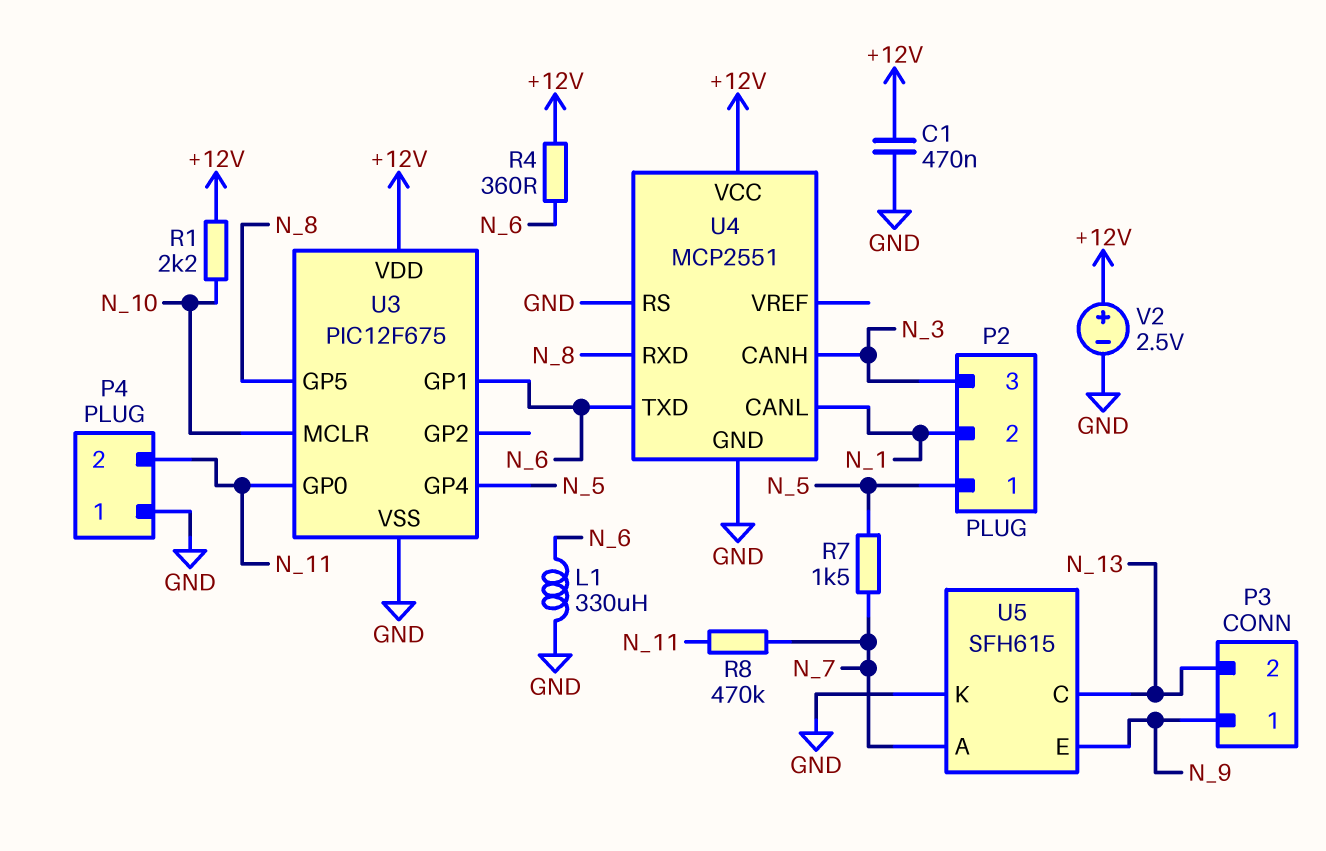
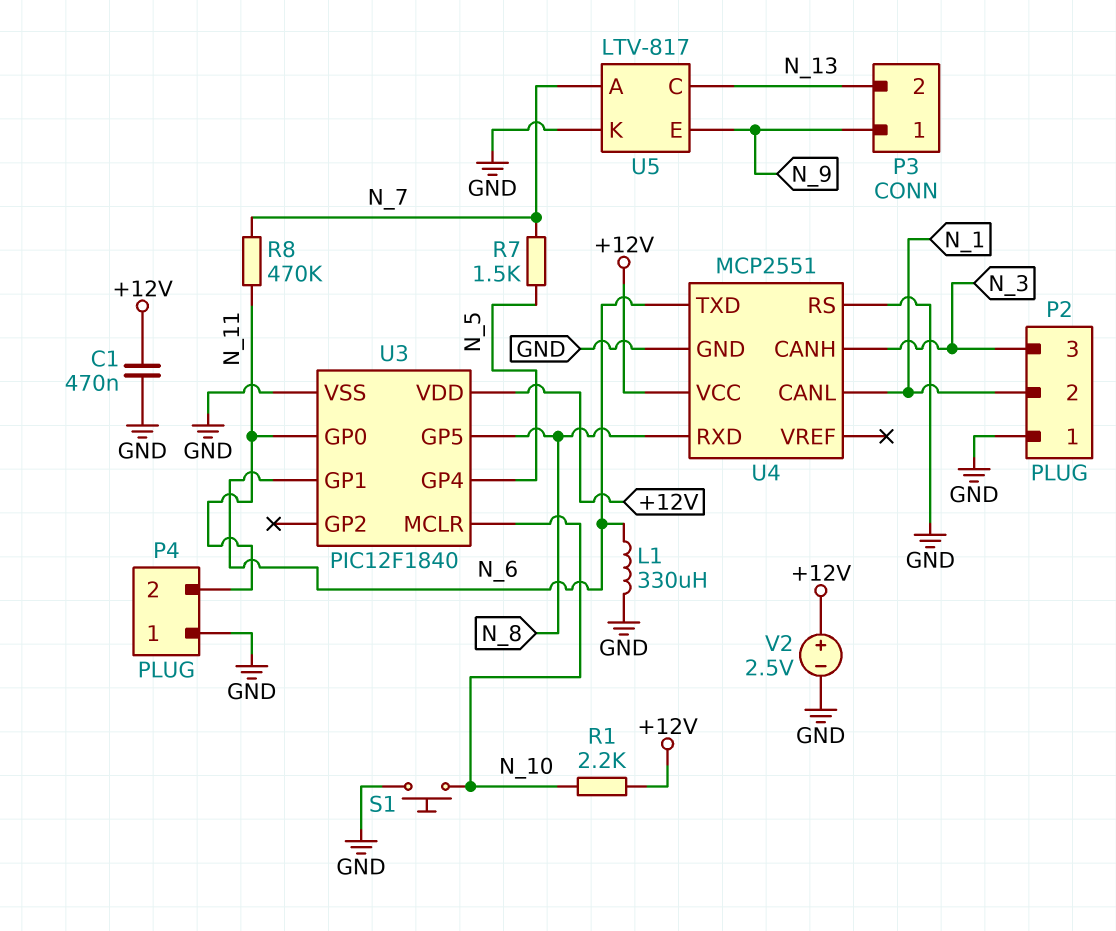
P2 pin 1: N_5 -> GND
R4: 360 (+12V, N_6) -> none
S1: none -> button (GND, N_10)
U3: PIC12F675 -> PIC12F1840
U5: SFH615 -> LTV-817

